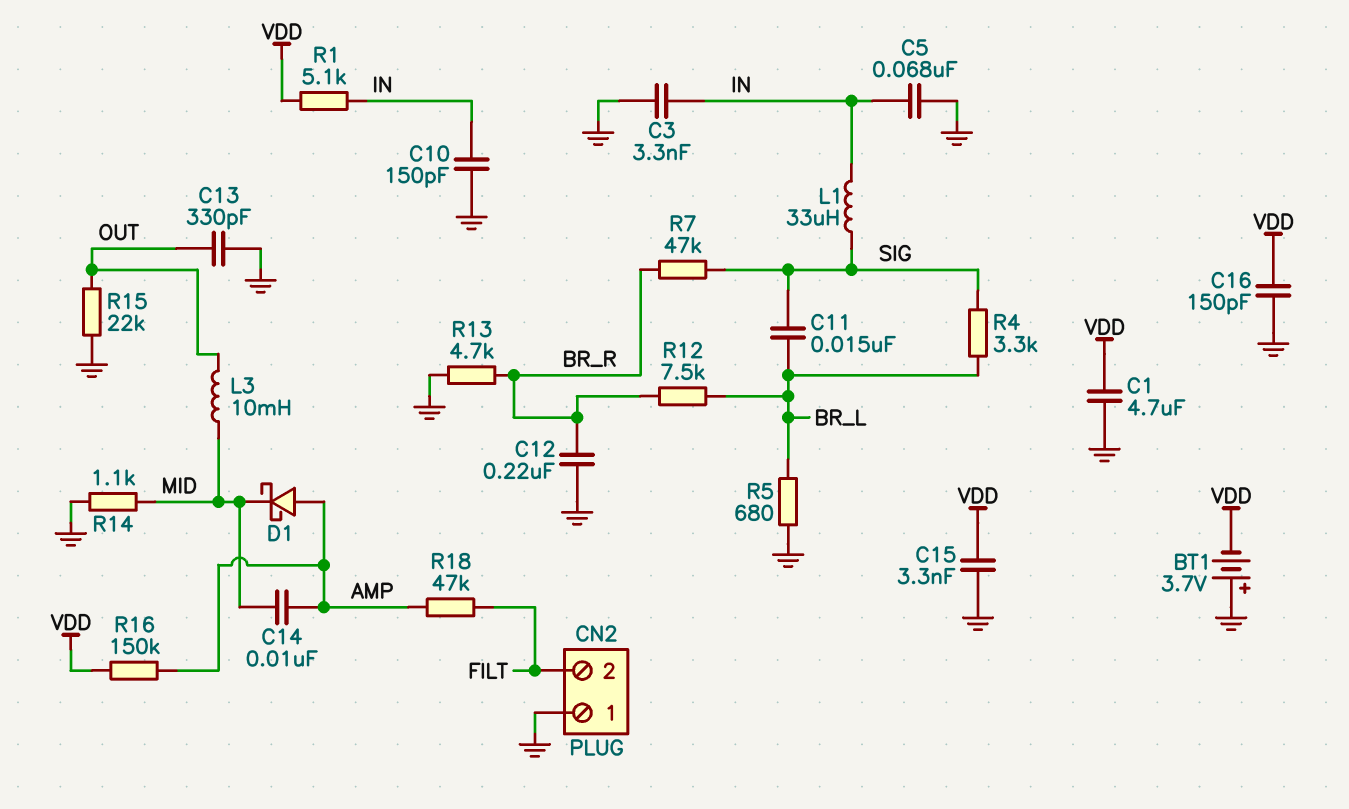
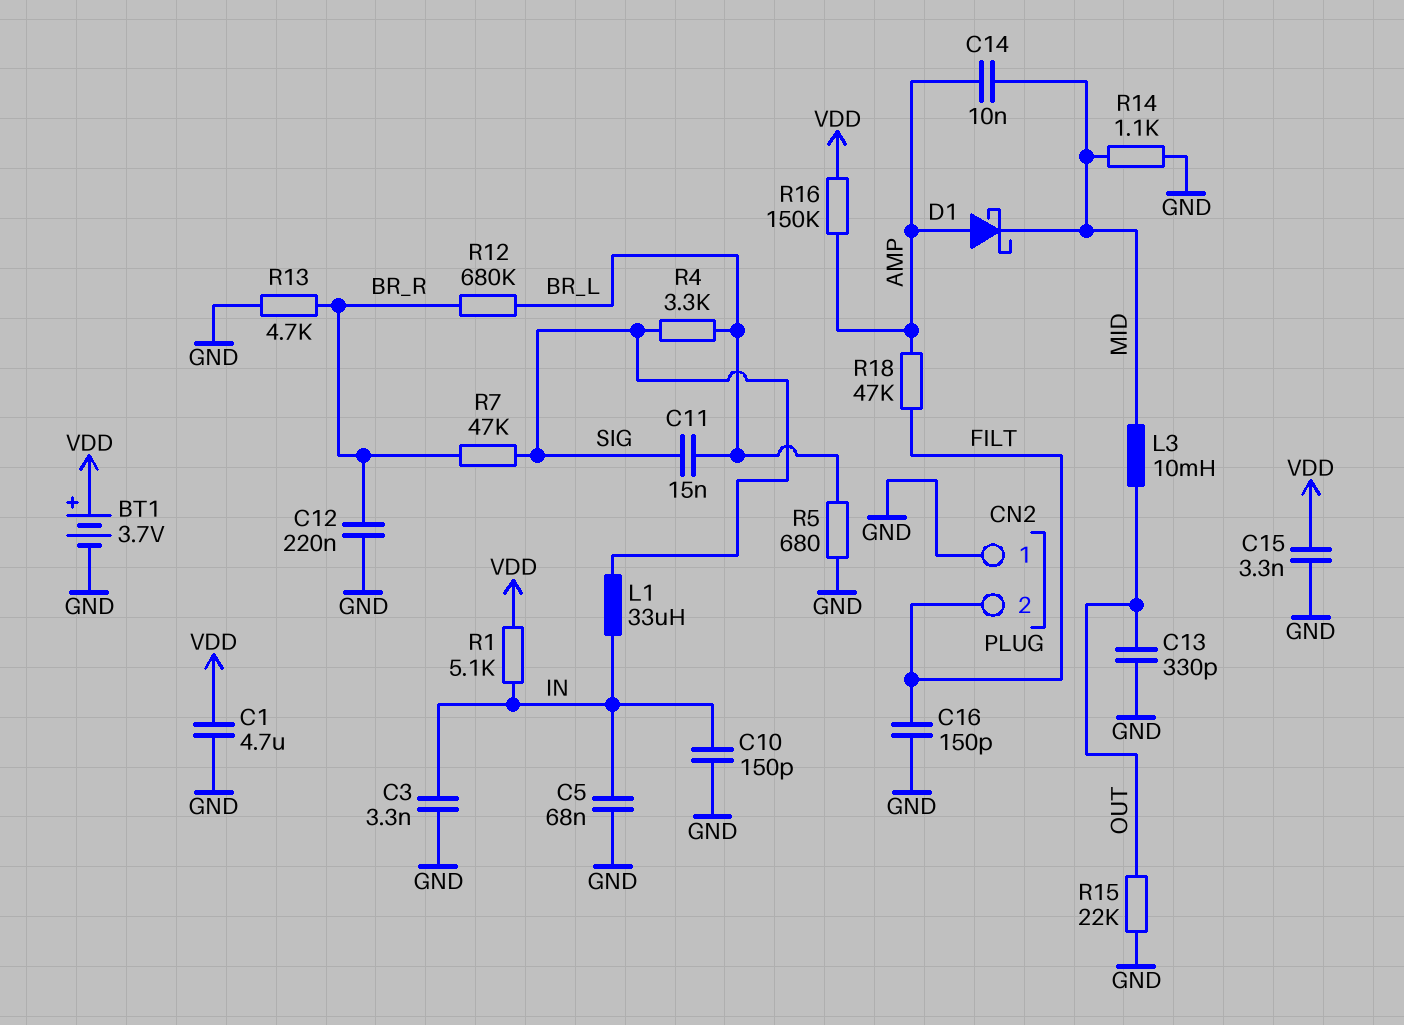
BT1: 3.7V (plus GND, minus VDD) -> 3.7V (plus VDD, minus GND)
C16: 150pF (GND, VDD) -> 150pF (FILT, GND)
R12: 7.5k (BR_L, BR_R) -> 680k (BR_L, BR_R)

